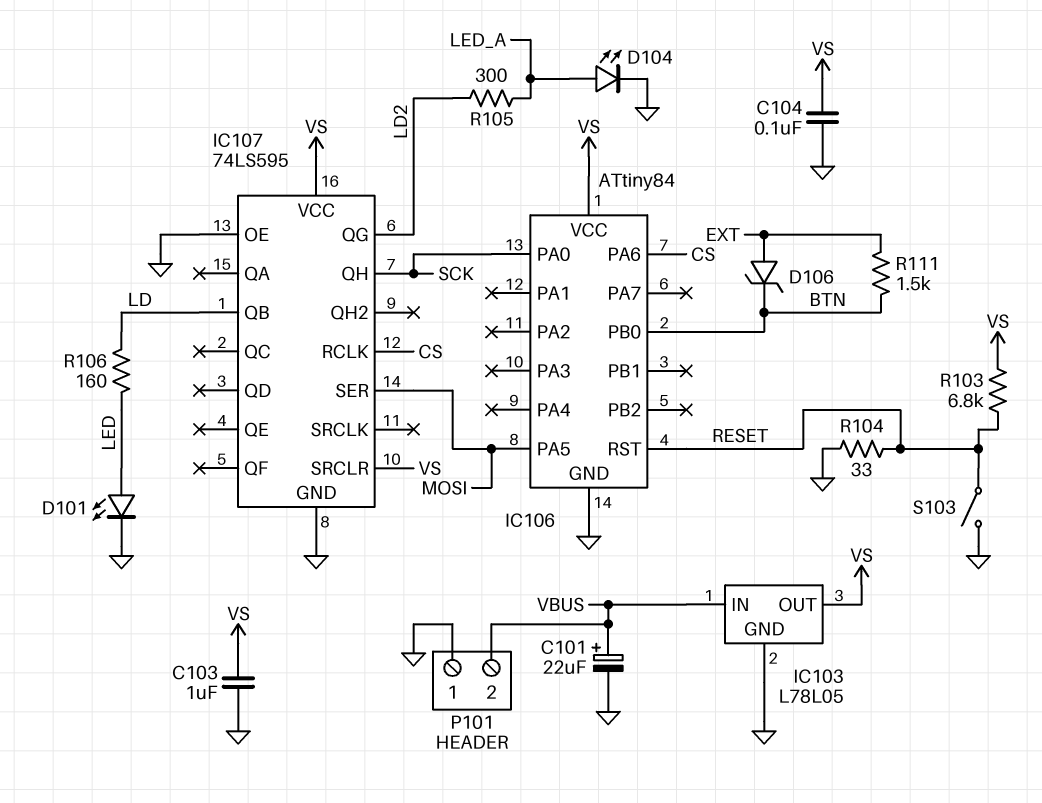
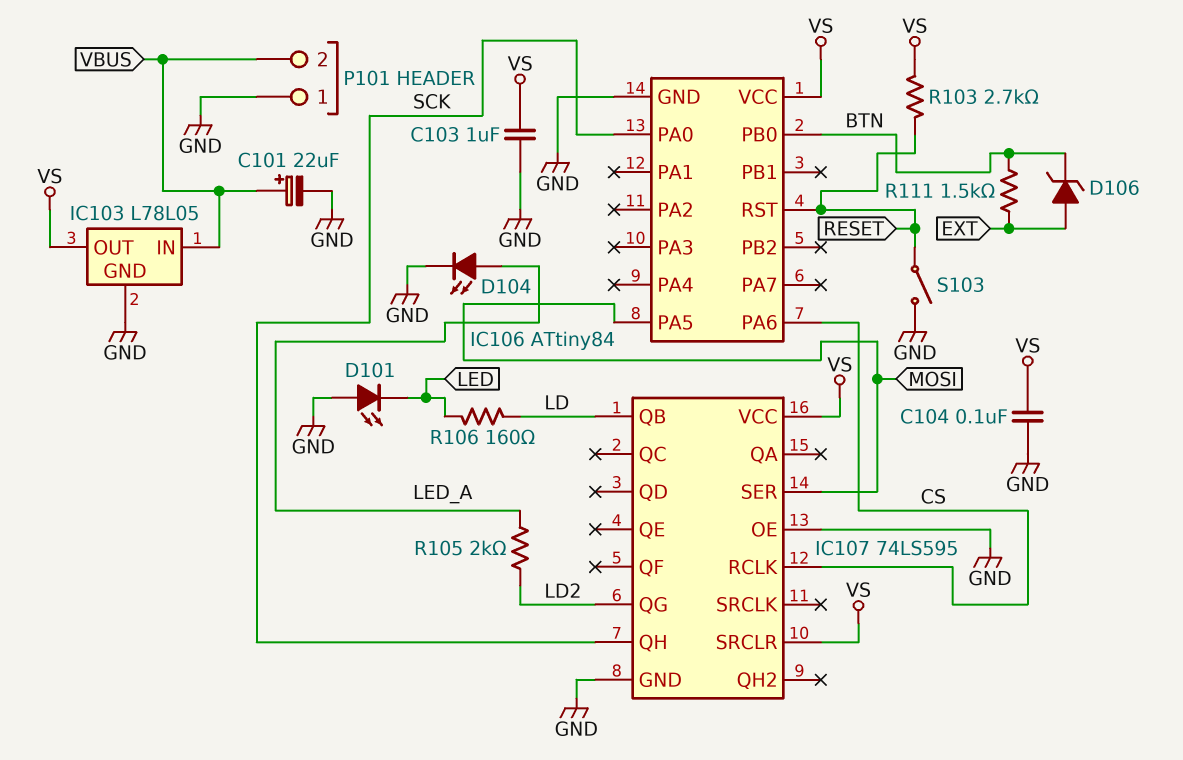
D101: LED (A LED, K GND) -> LED (A GND, K LED)
R103: 6.8k (RESET, VS) -> 2.7k (RESET, VS)
R104: 33 (GND, RESET) -> none
R105: 300 (LD2, LED_A) -> 2k (LD2, LED_A)

